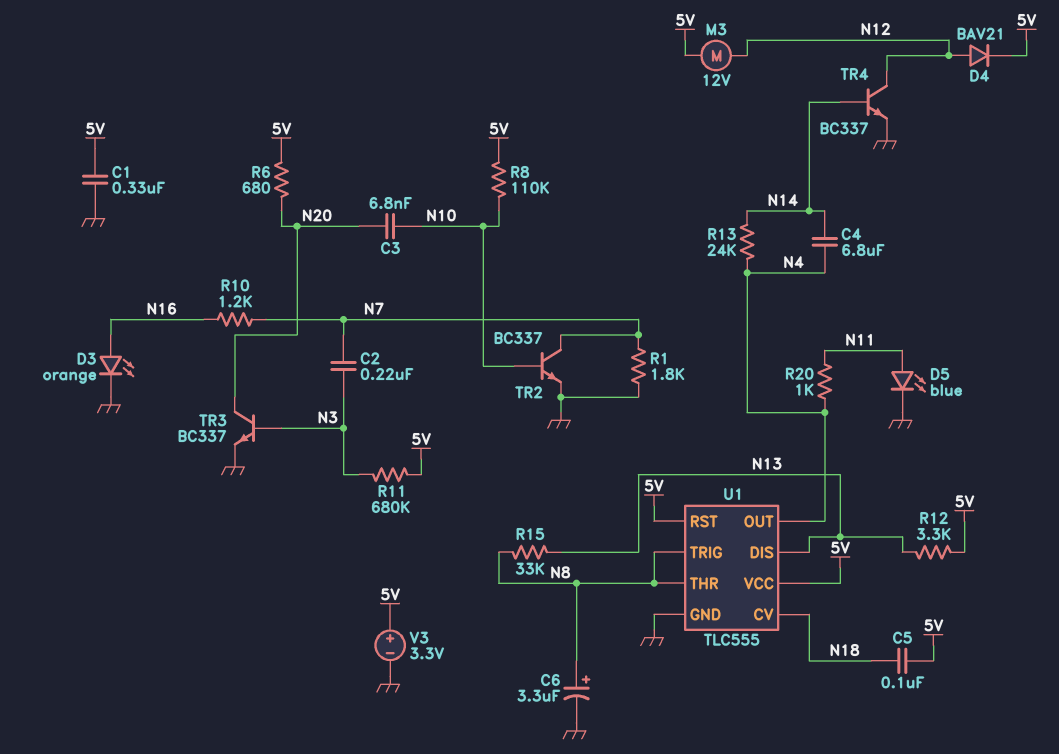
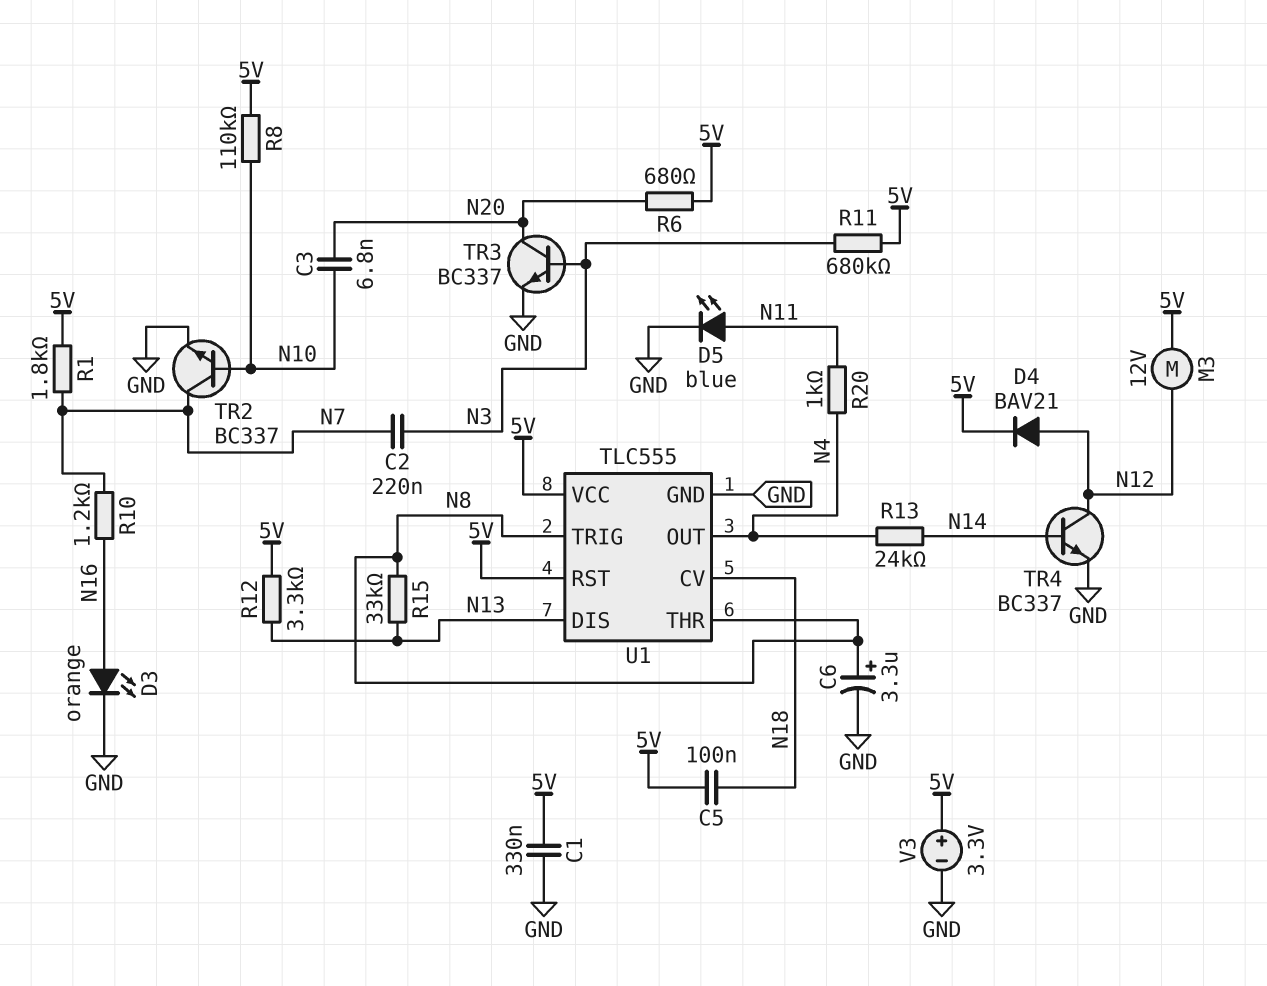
C4: 6.8uF (N4, N14) -> none
R1: 1.8k (GND, N7) -> 1.8k (5V, N7)

